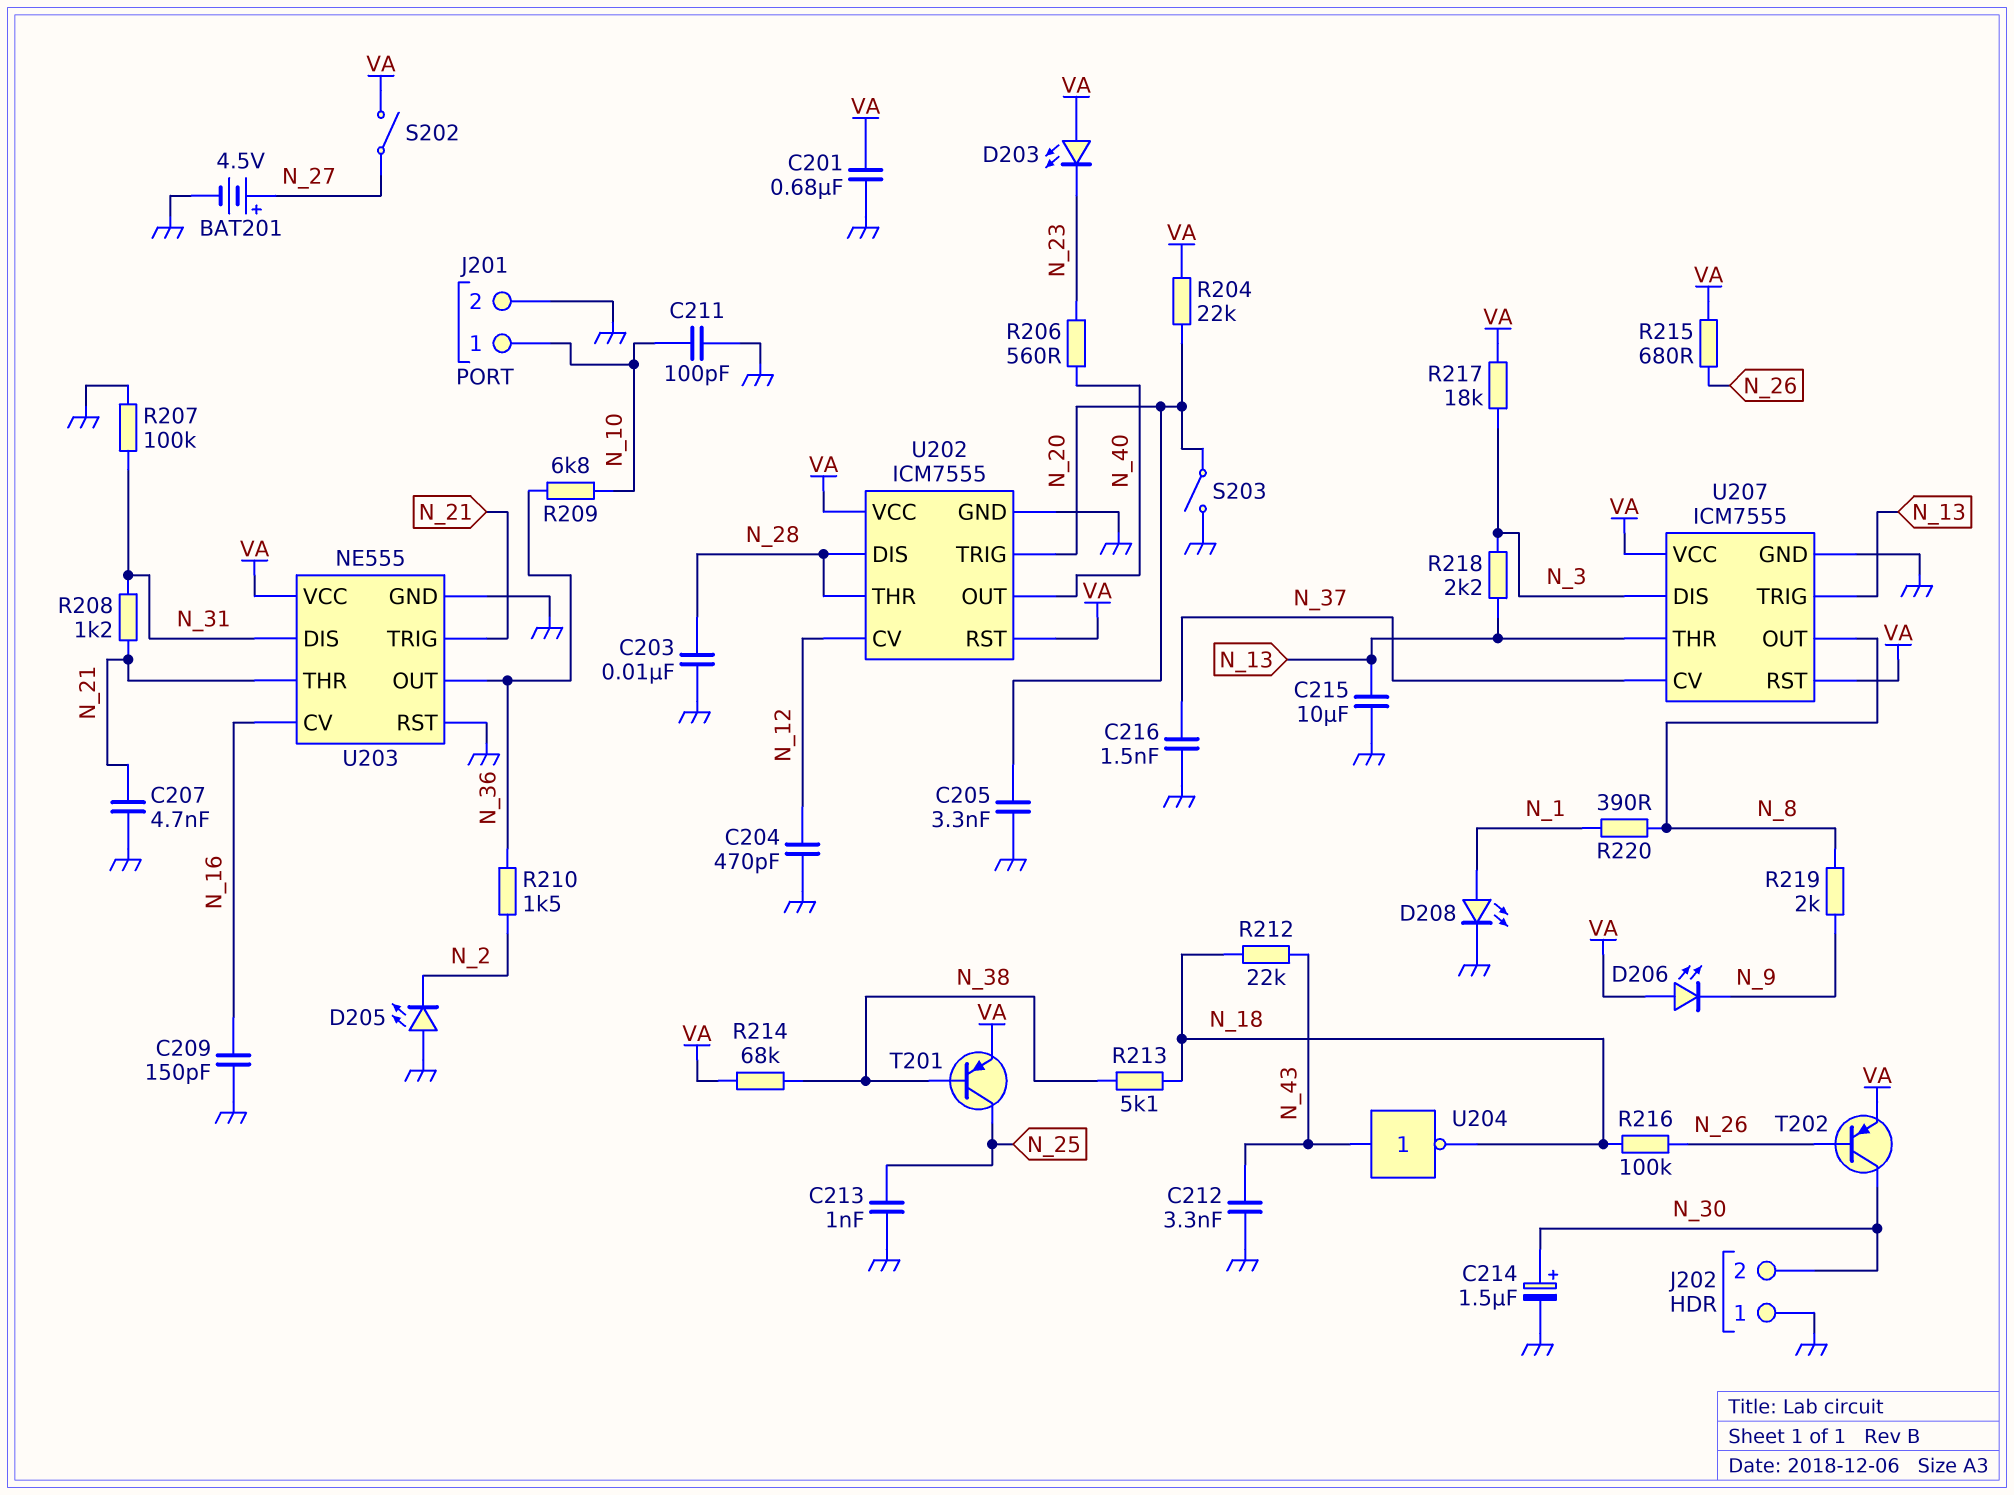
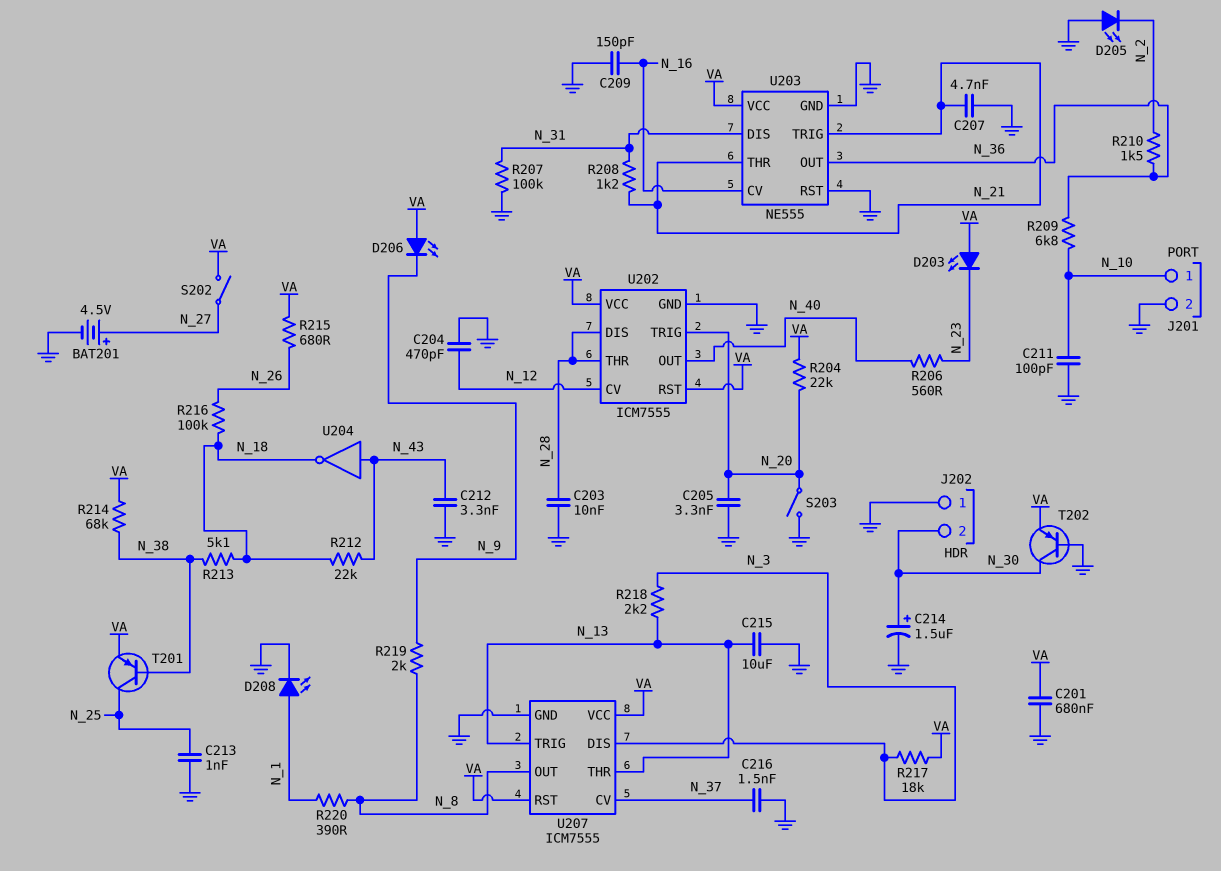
T202: PNP (B N_26, C N_30, E VA) -> PNP (B GND, C N_30, E VA)

